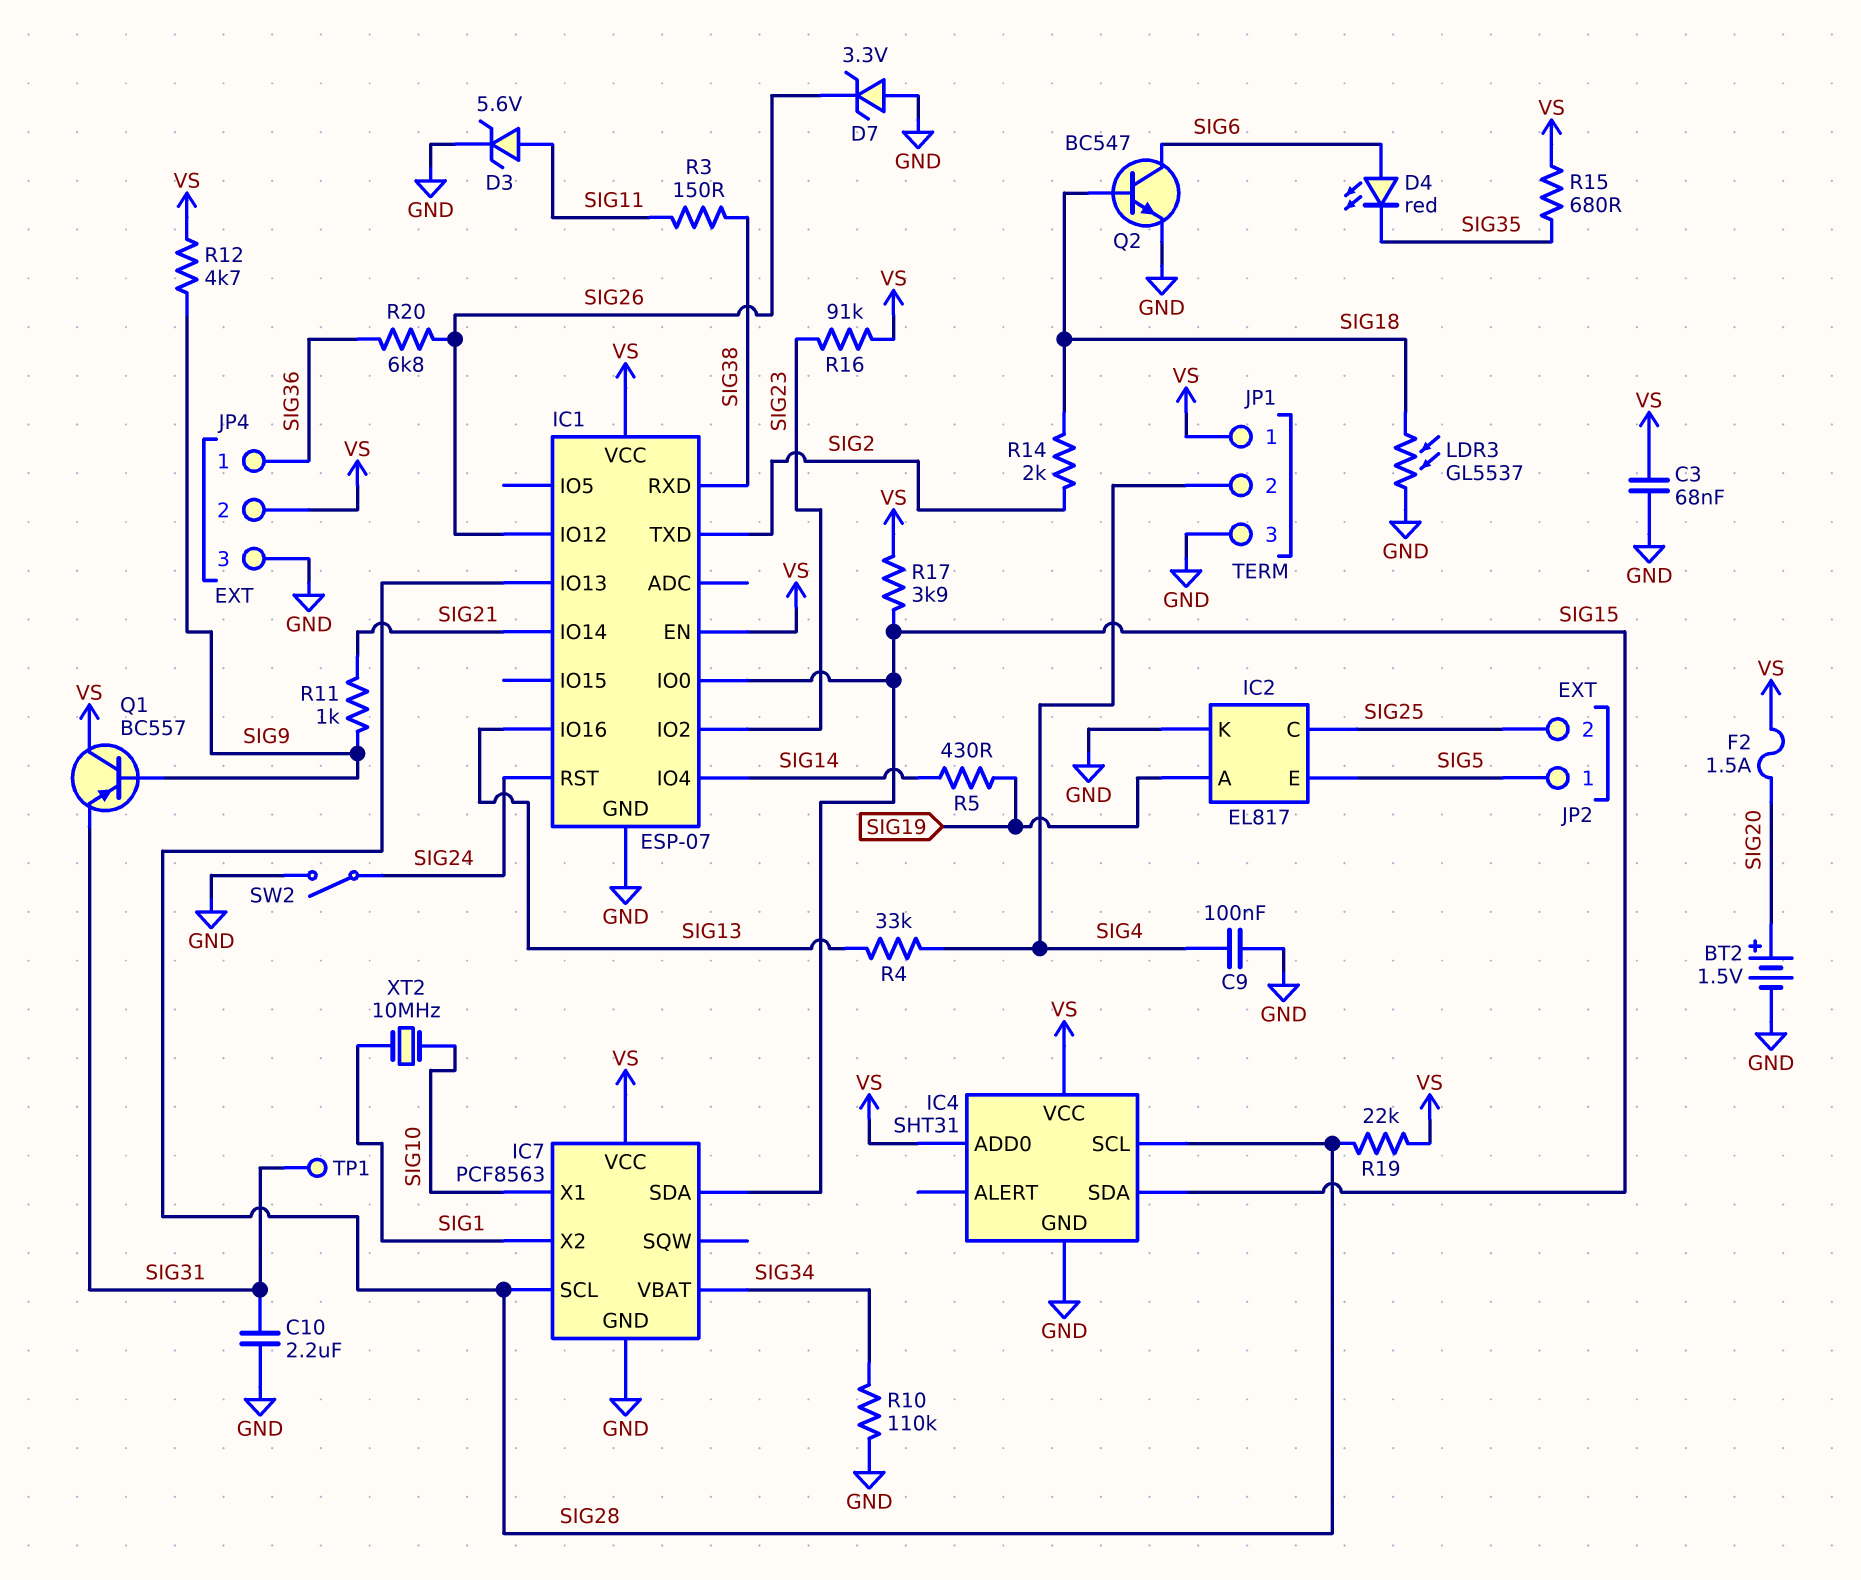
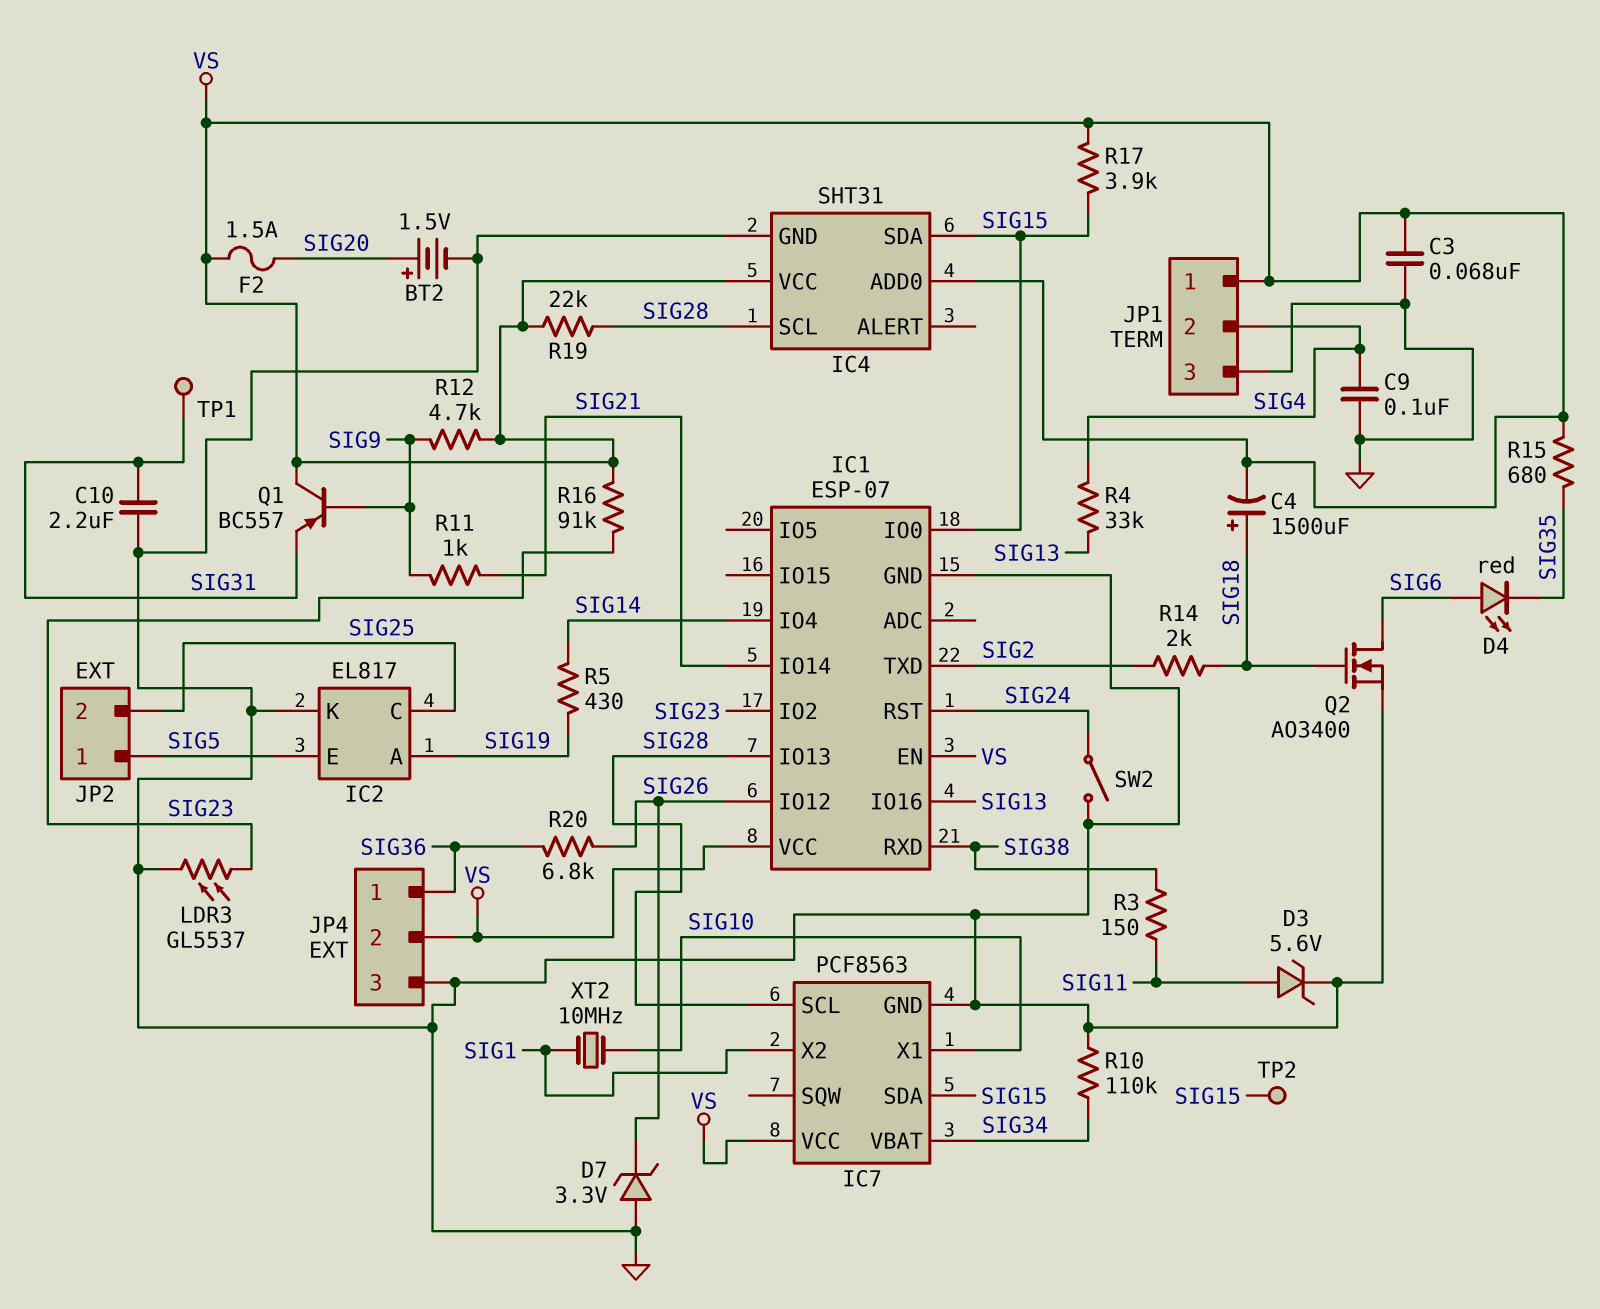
C4: none -> 1500uF (plus SIG18, minus VS)
LDR3: GL5537 (GND, SIG18) -> GL5537 (GND, SIG23)
Q2: NPN BC547 (B SIG18, C SIG6, E GND) -> NMOS AO3400 (G SIG18, D SIG6, S GND)
TP2: none -> test point (SIG15)

